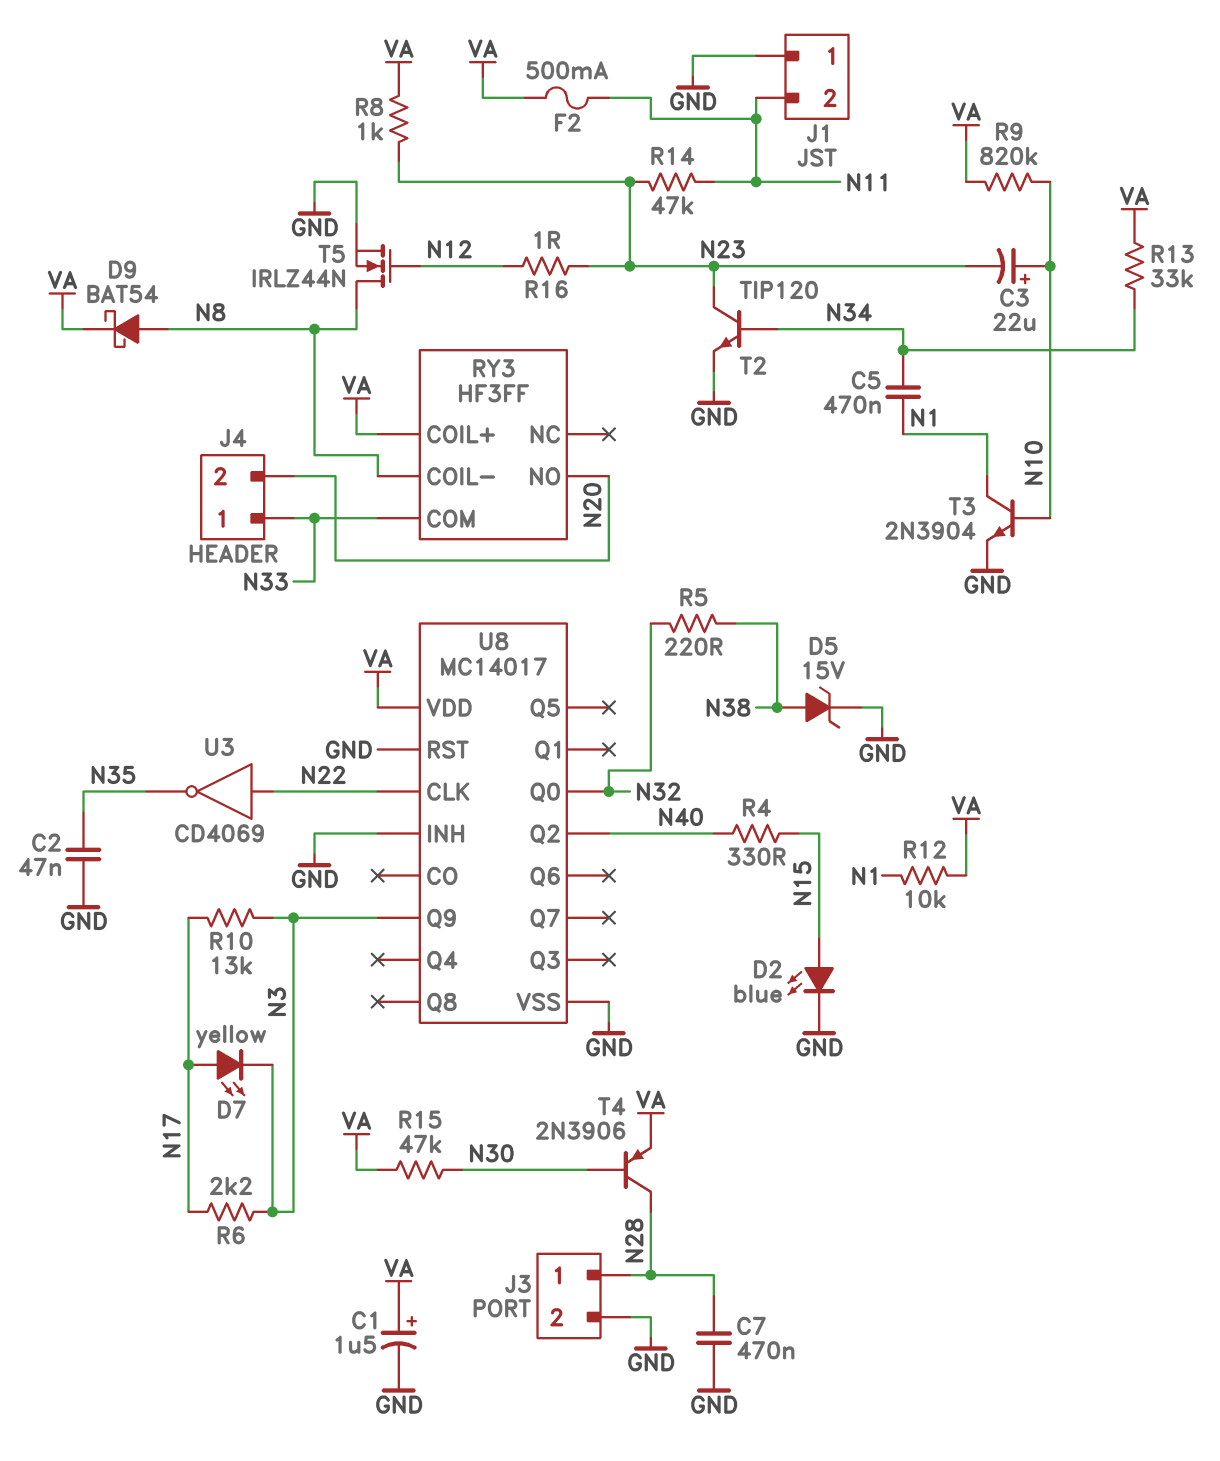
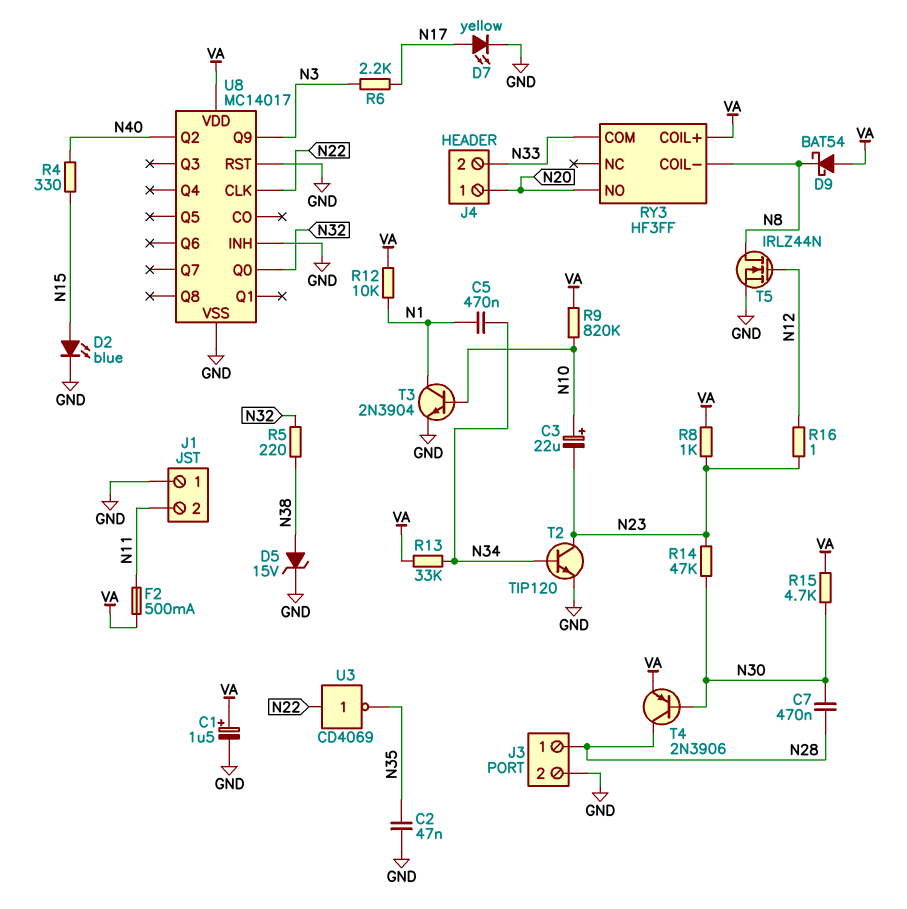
C7: 470nF (GND, N28) -> 470nF (N28, N30)
D7: LED yellow (A N17, K N3) -> LED yellow (A N17, K GND)
D9: schottky BAT54 (A N8, K VA) -> schottky BAT54 (A VA, K N8)
J4 pin 1: N33 -> N20
J4 pin 2: N20 -> N33
R10: 13k (N3, N17) -> none
R14: 47k (N11, N23) -> 47k (N23, N30)
R15: 47k (N30, VA) -> 4.7k (N30, VA)

